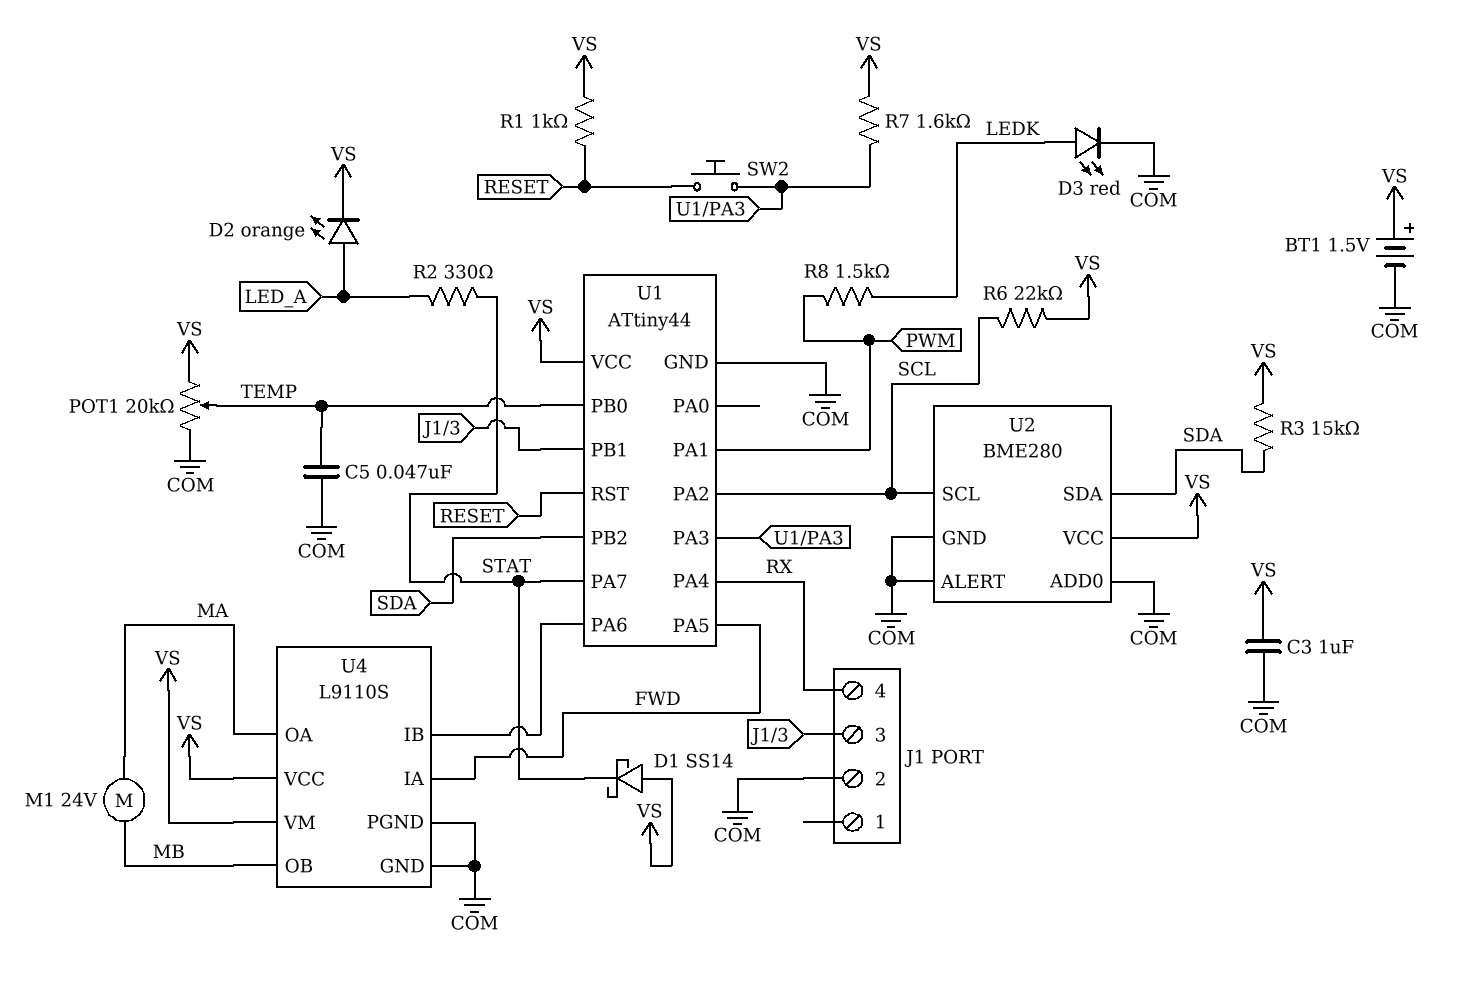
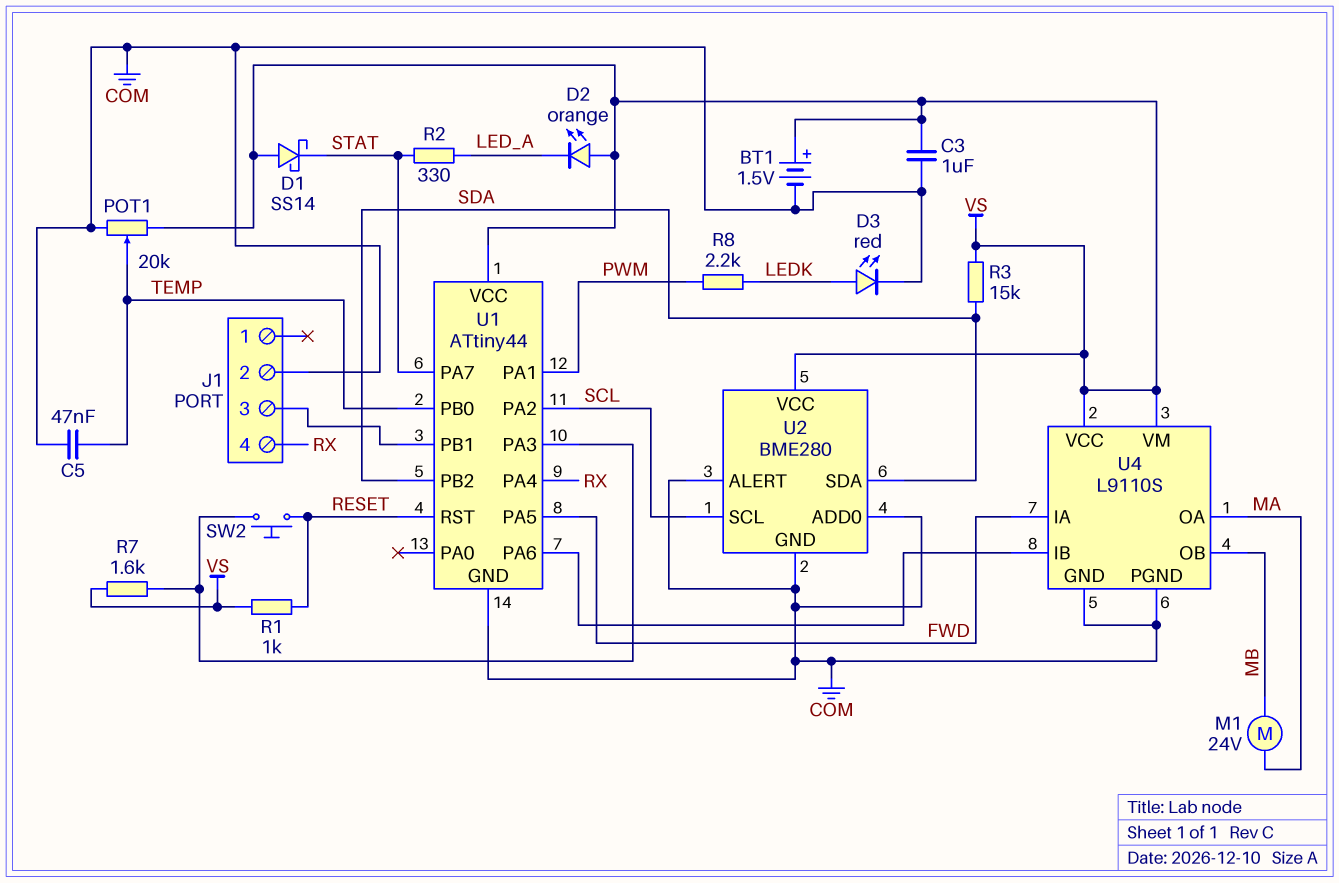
D2: LED orange (A LED_A, K VS) -> LED orange (A VS, K LED_A)
R6: 22k (SCL, VS) -> none
R8: 1.5k (LEDK, PWM) -> 2.2k (LEDK, PWM)

